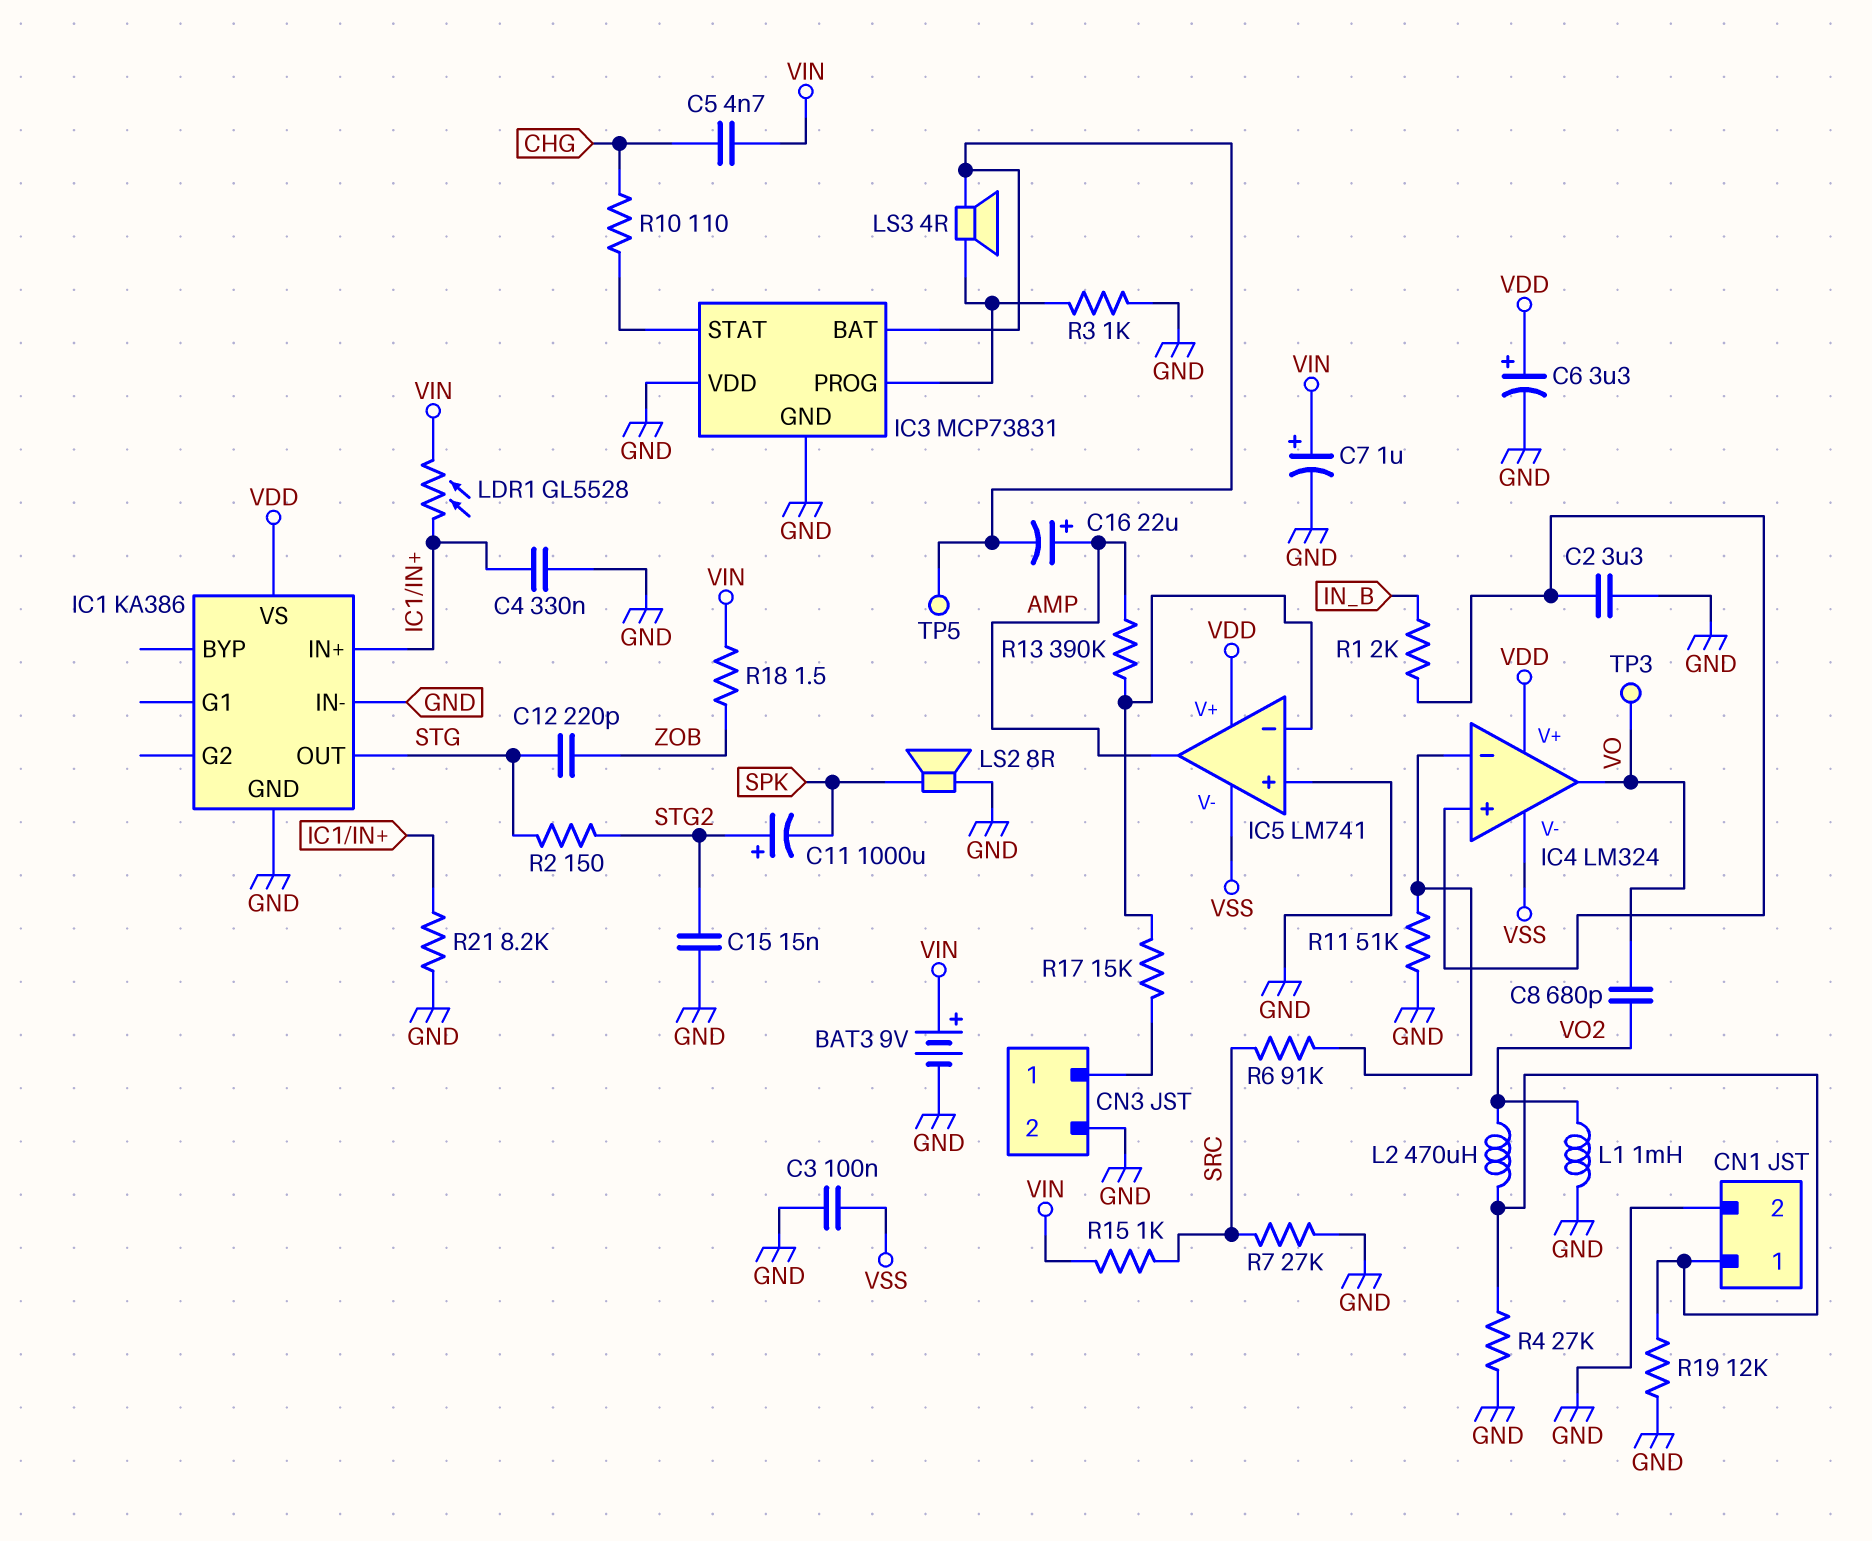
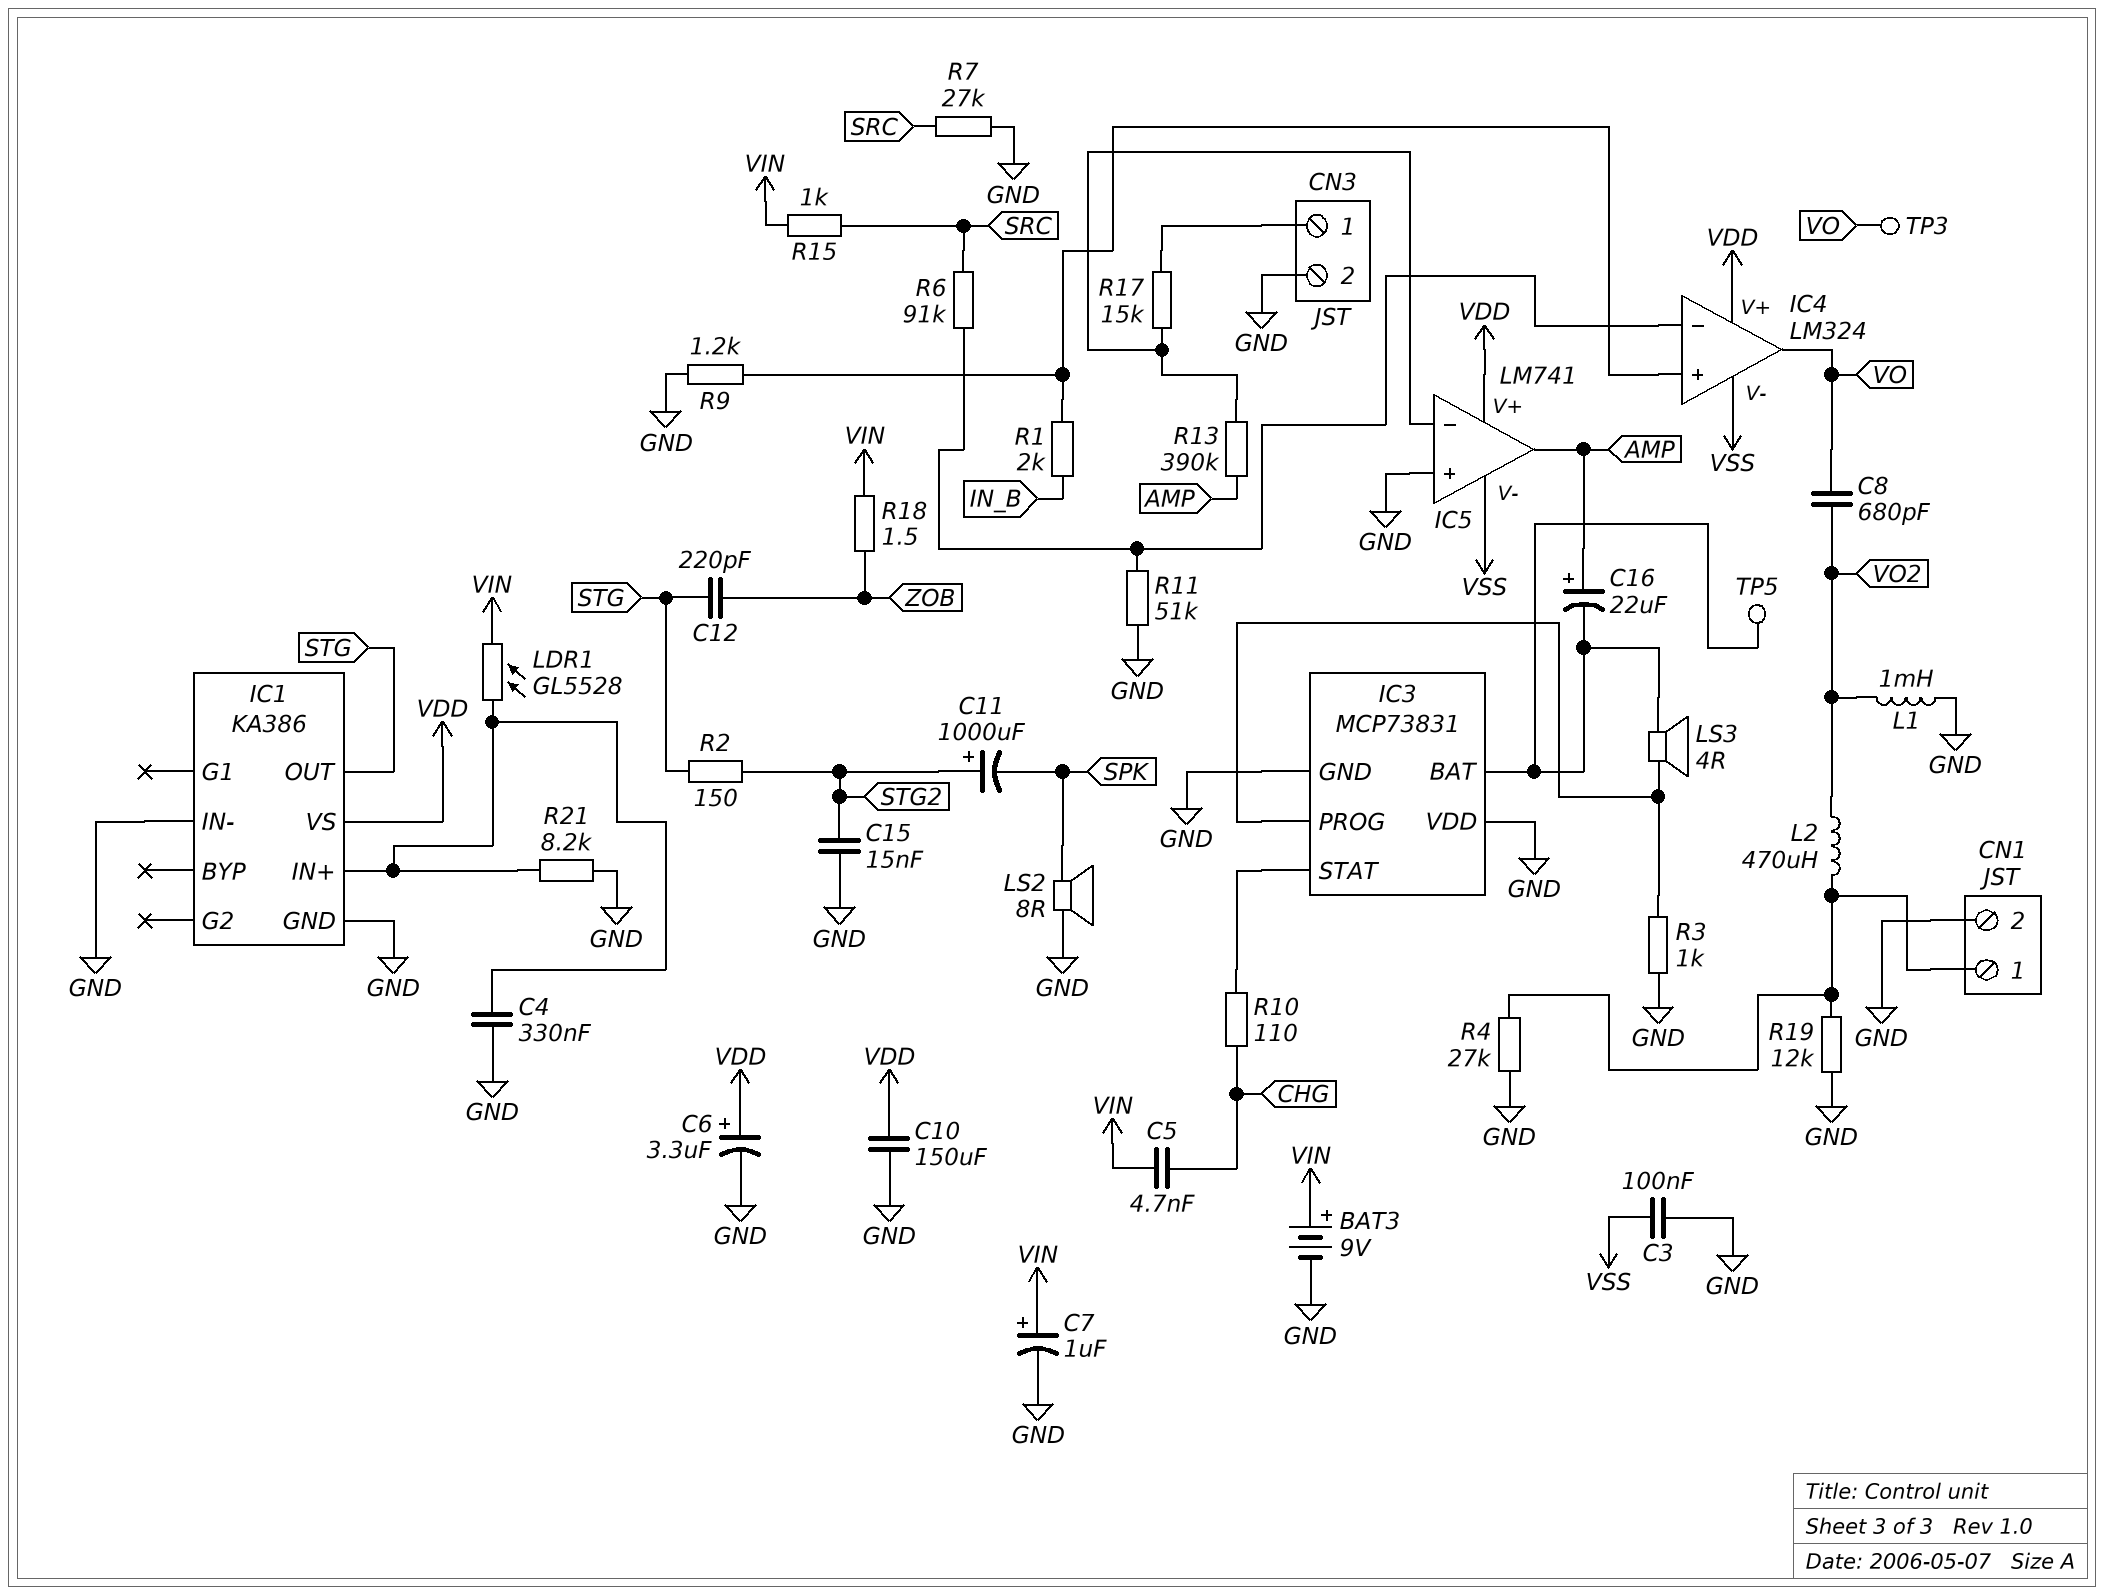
C2: 3.3uF (GND, IC4/in+) -> none
C10: none -> 150uF (GND, VDD)
R9: none -> 1.2k (GND, IC4/in+)

